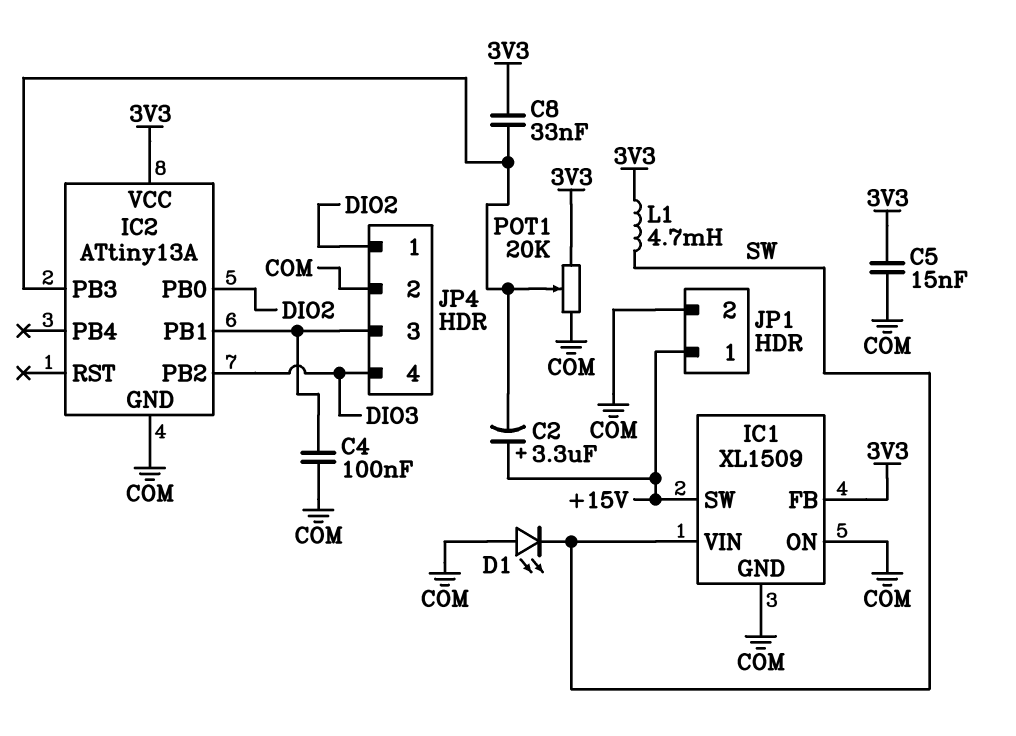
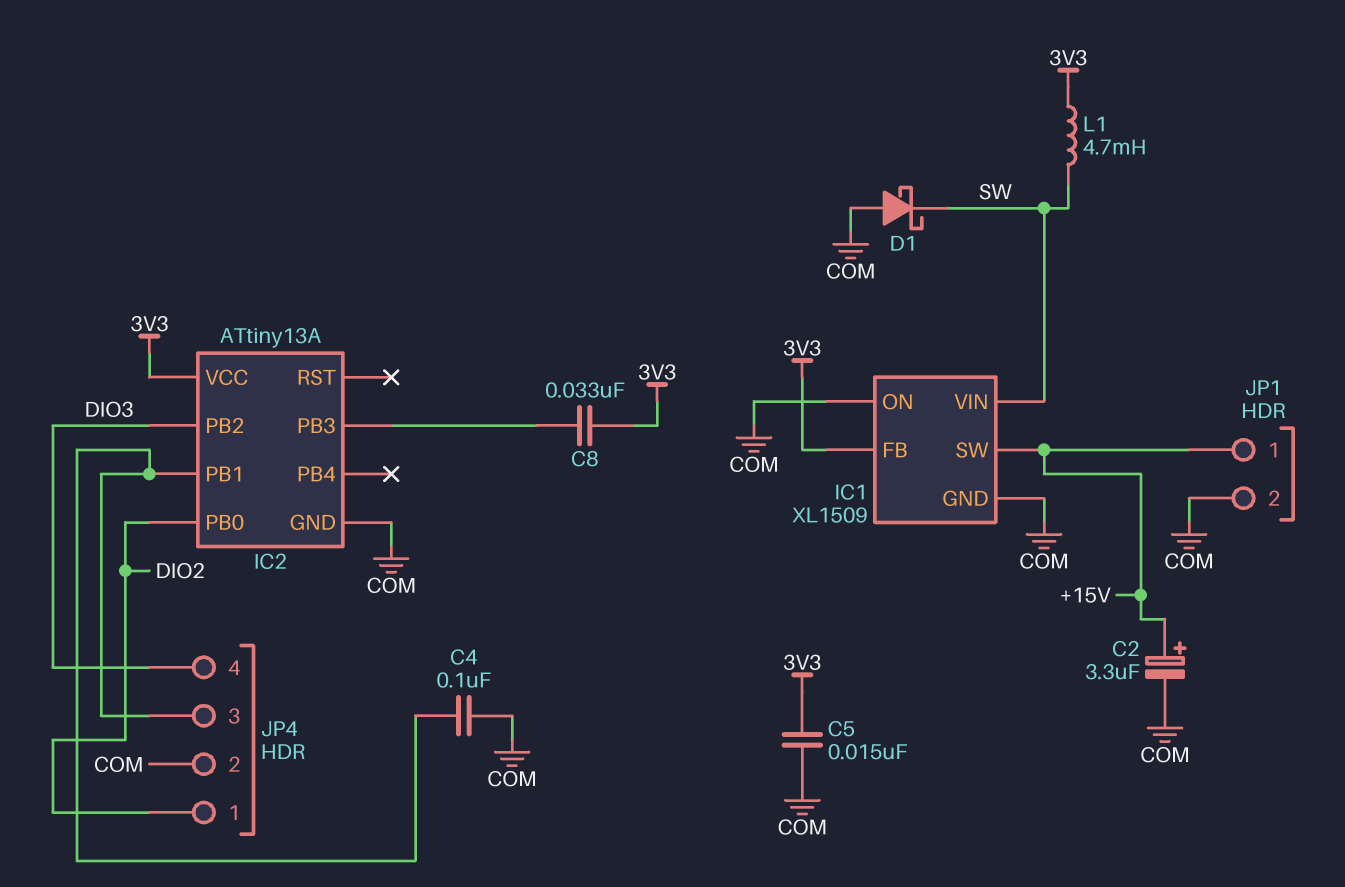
C2: 3.3uF (plus +15V, minus IC2/PB3) -> 3.3uF (plus +15V, minus COM)
D1: LED (A COM, K SW) -> schottky (A COM, K SW)
POT1: 20k (3V3, COM, wiper IC2/PB3) -> none

